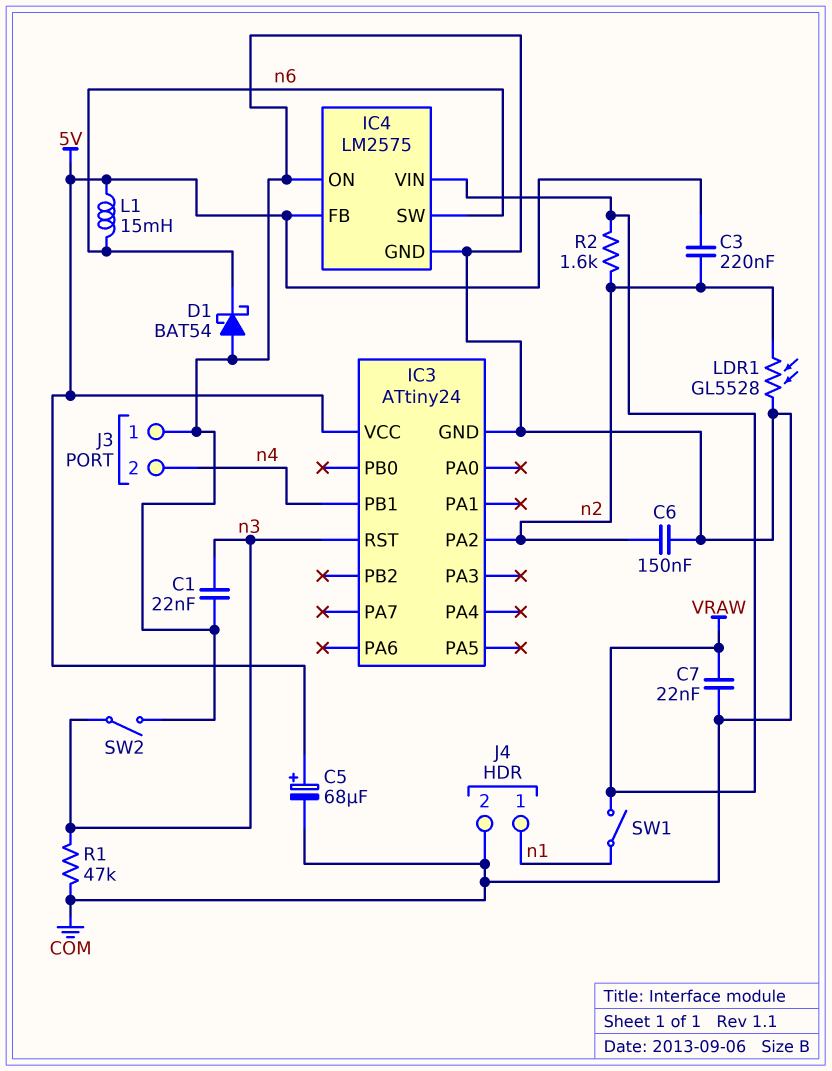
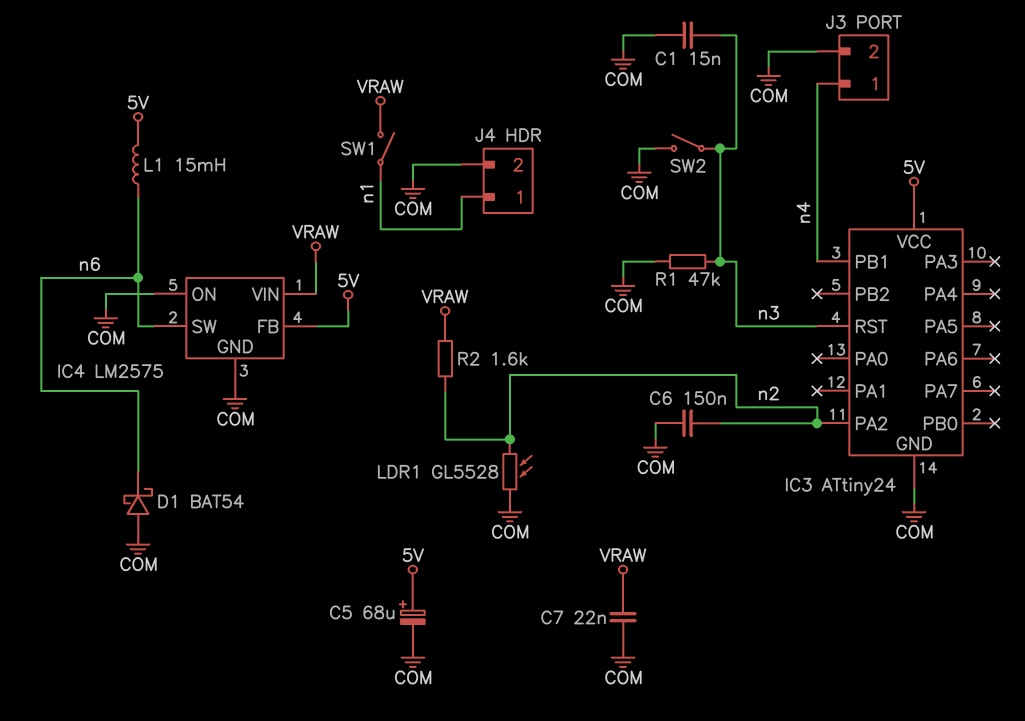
C1: 22nF (COM, n3) -> 15nF (COM, n3)
C3: 220nF (5V, n2) -> none
J3 pin 1: COM -> n4
J3 pin 2: n4 -> COM

